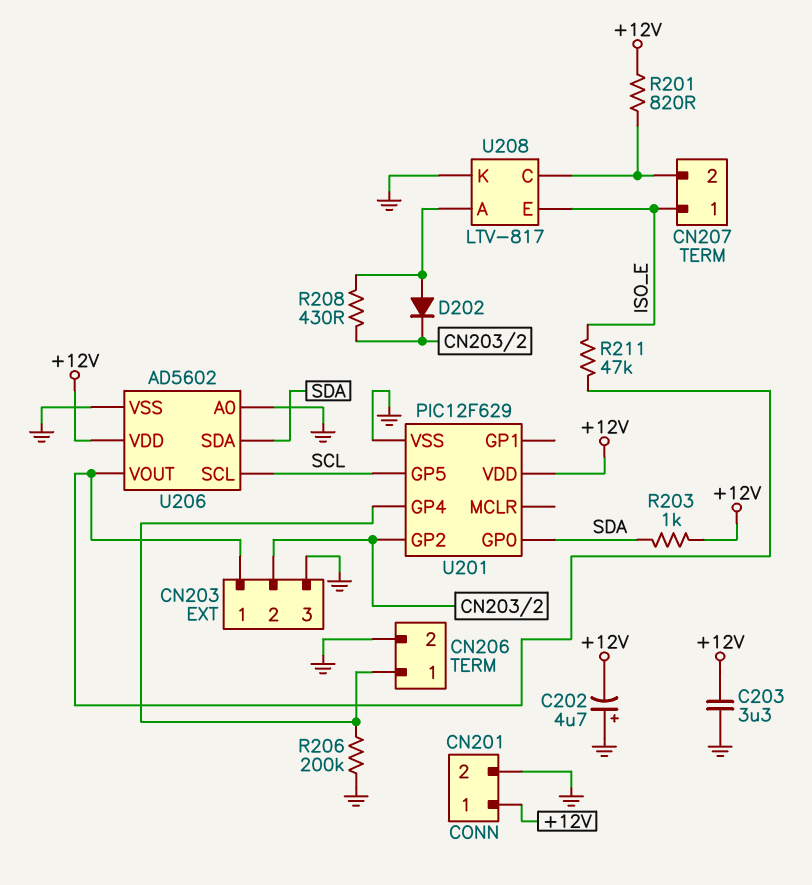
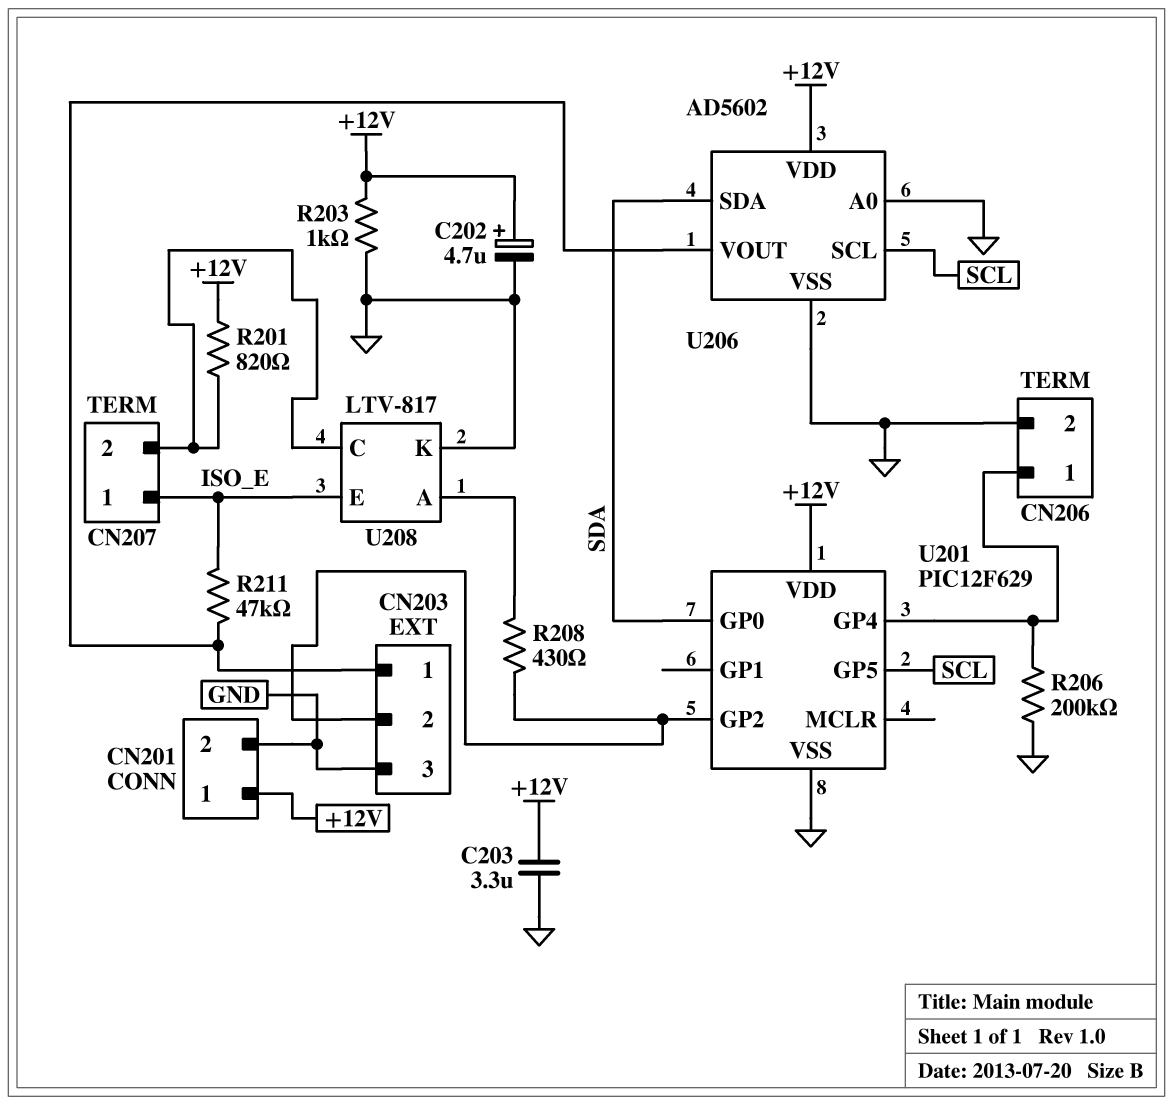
C202: 4.7uF (plus GND, minus +12V) -> 4.7uF (plus +12V, minus GND)
D202: diode (A U208/A, K CN203/2) -> none
R203: 1k (+12V, SDA) -> 1k (+12V, GND)

